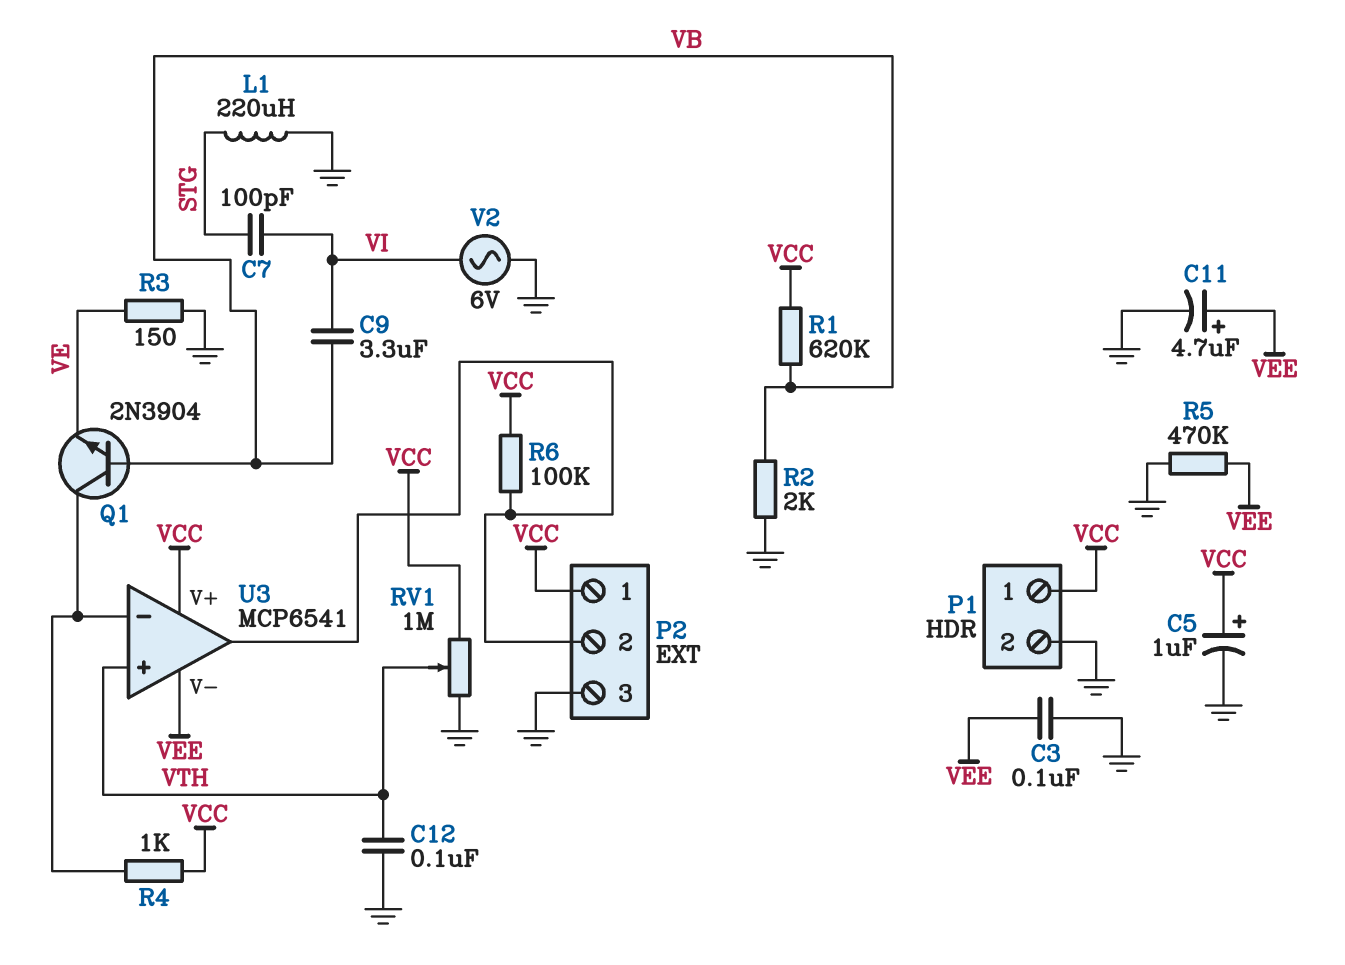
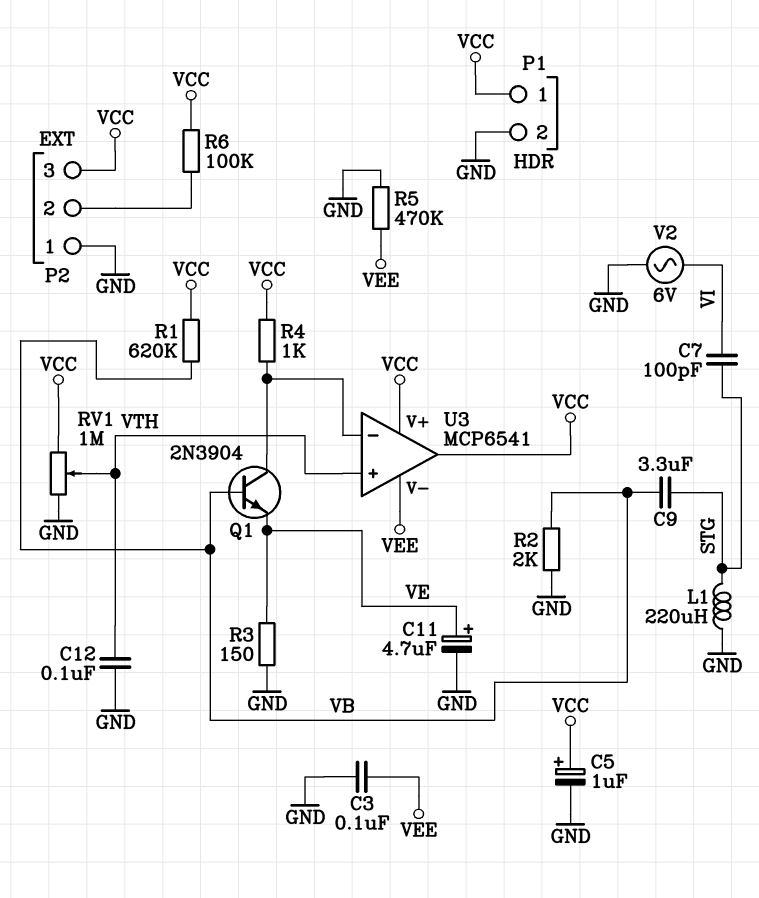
C9: 3.3uF (VB, VI) -> 3.3uF (STG, VB)
C11: 4.7uF (plus VEE, minus GND) -> 4.7uF (plus VE, minus GND)
P2 pin 1: VCC -> GND
P2 pin 3: GND -> VCC
U3 pin out: P2/2 -> VCC

